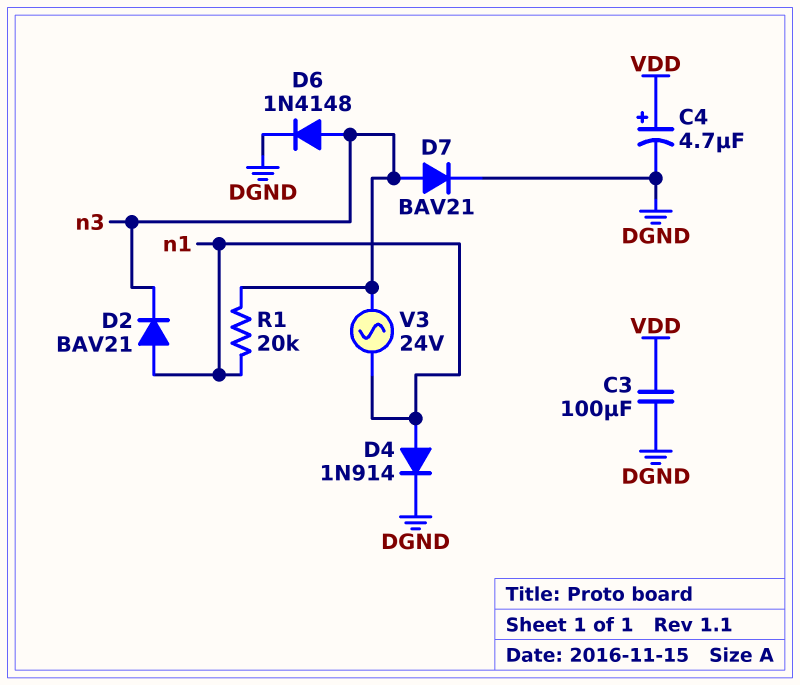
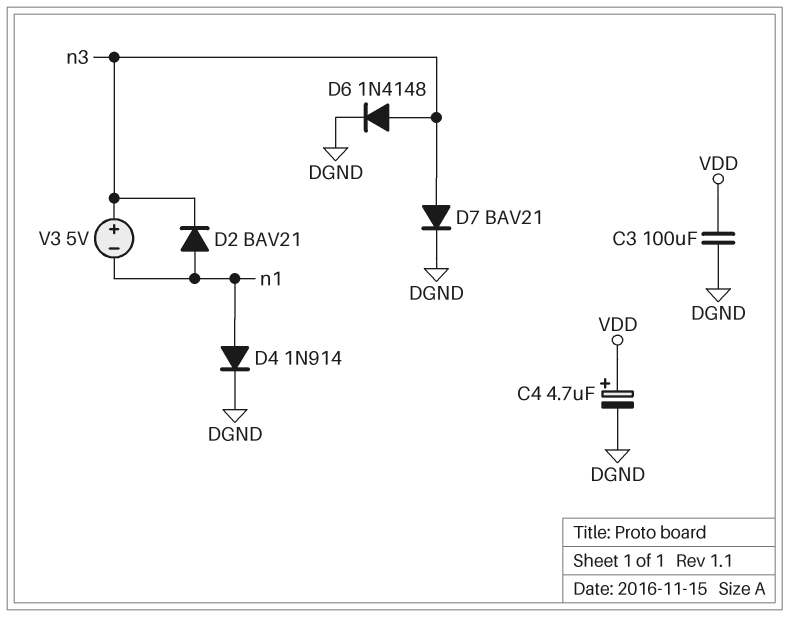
R1: 20k (n1, n3) -> none
V3: AC 24V (n1, n3) -> 5V (plus n3, minus n1)

